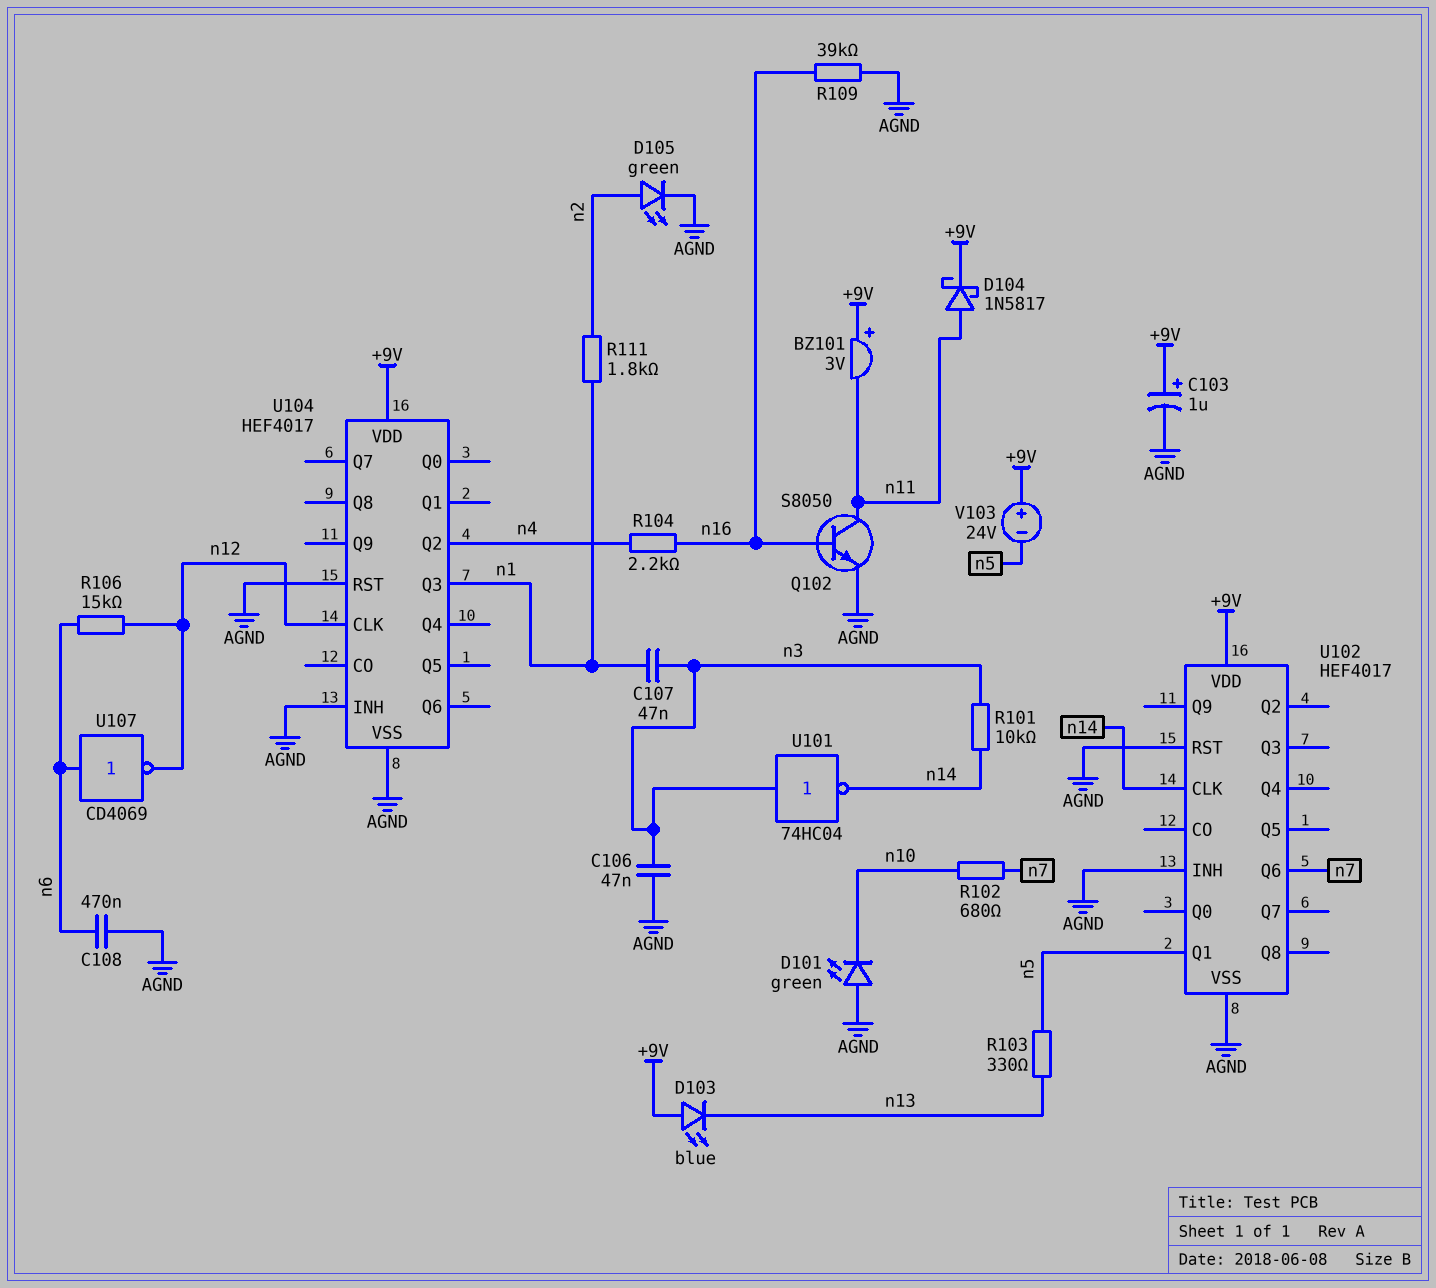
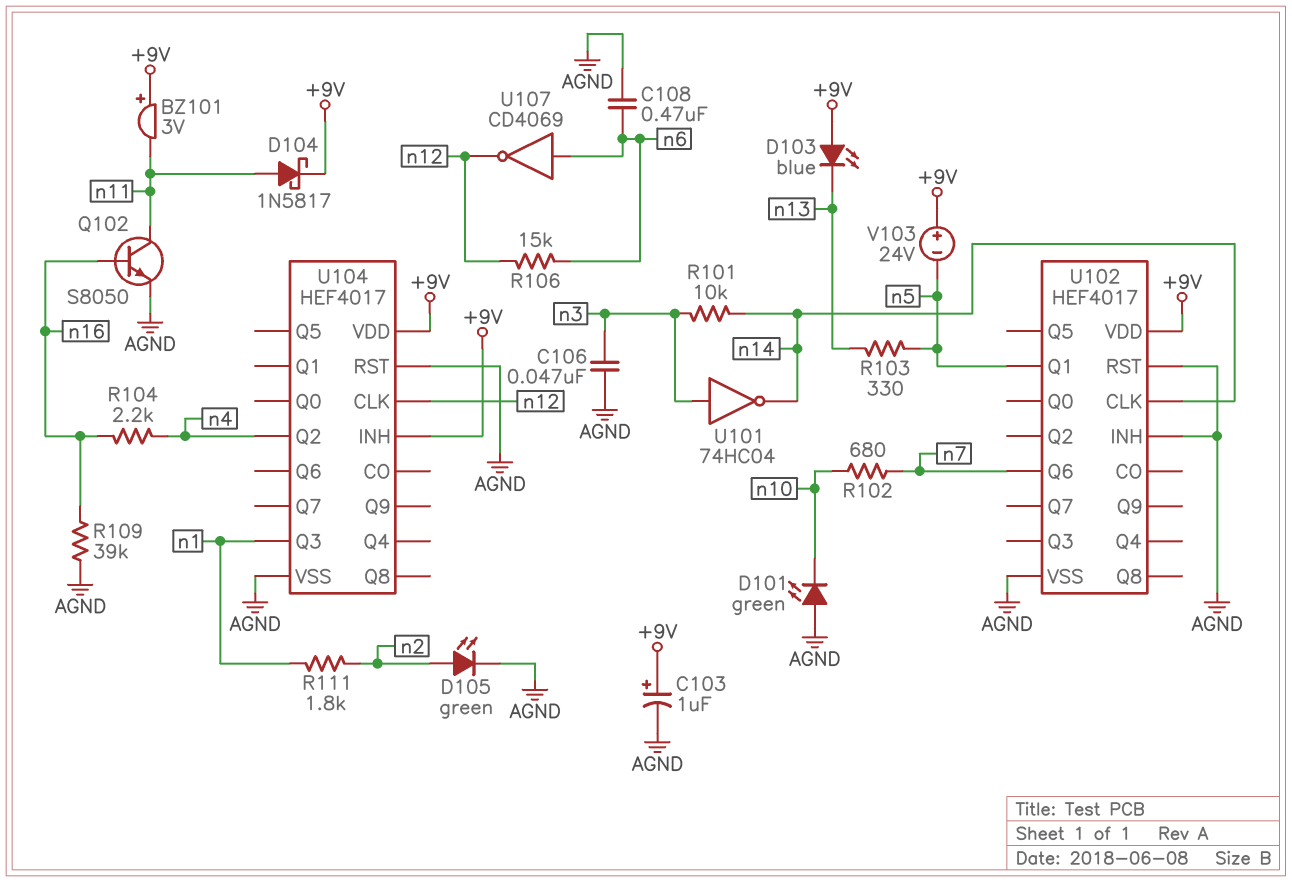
C107: 47nF (n1, n3) -> none
U104 pin INH: AGND -> +9V

